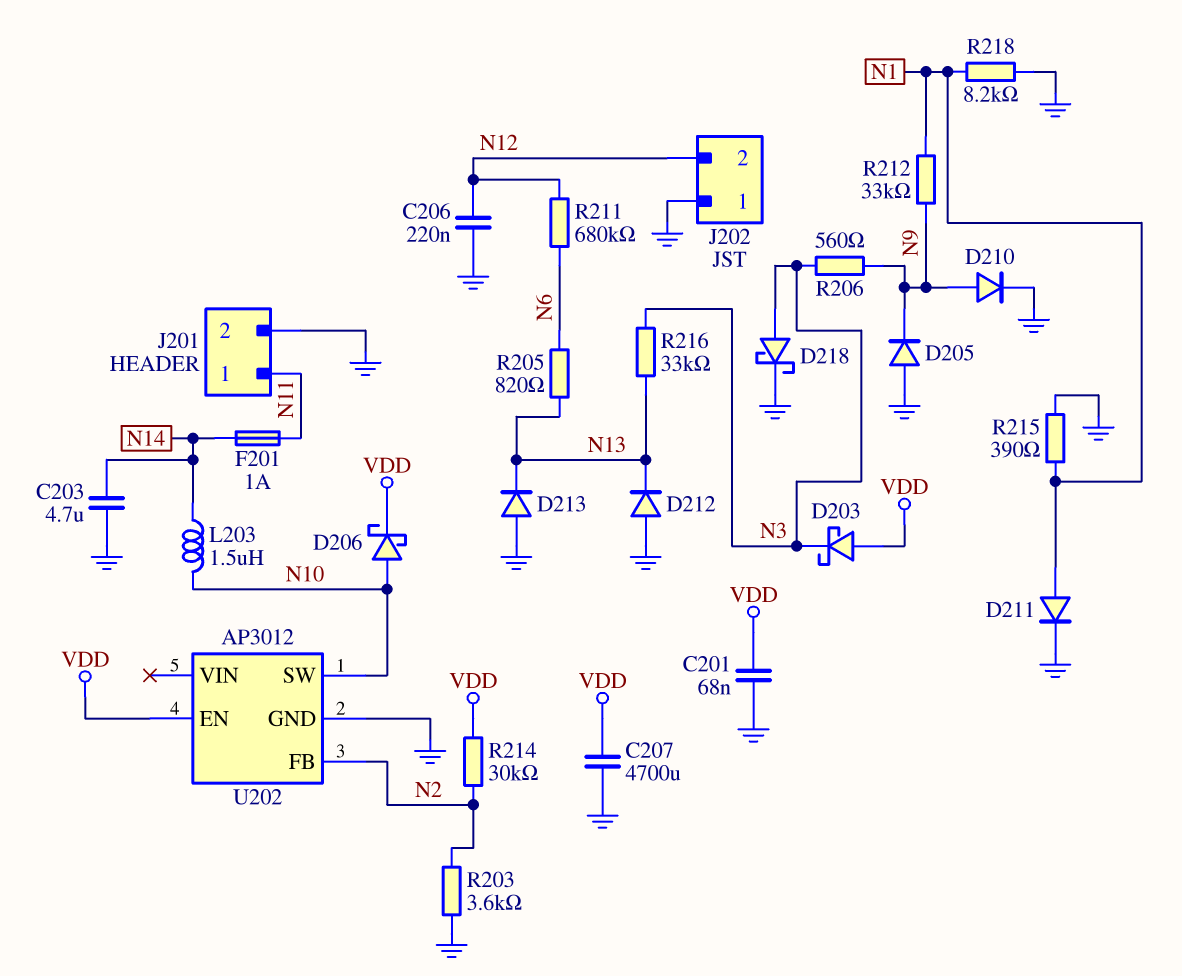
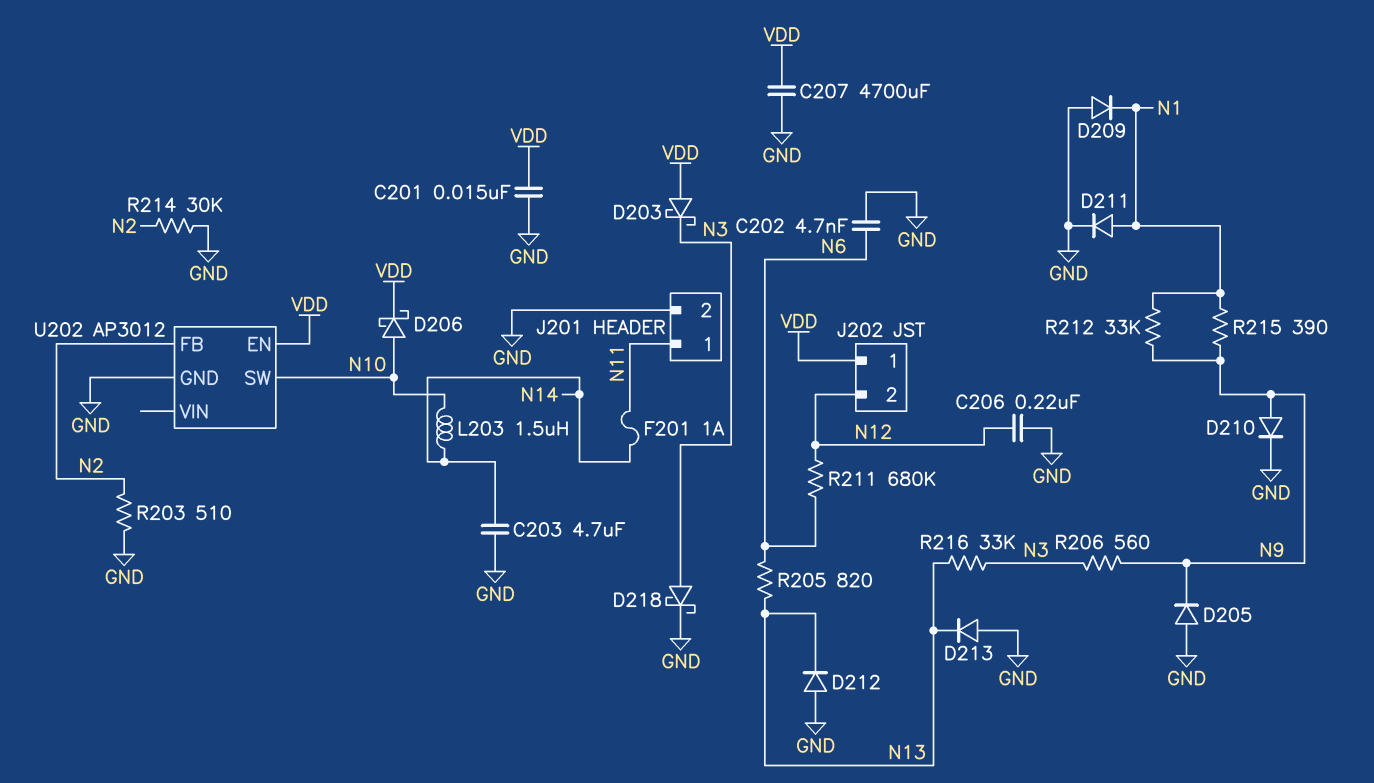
C201: 68nF (GND, VDD) -> 15nF (GND, VDD)
C202: none -> 4.7nF (GND, N6)
D209: none -> diode (A GND, K N1)
J202 pin 1: GND -> VDD
R203: 3.6k (GND, N2) -> 510 (GND, N2)
R214: 30k (N2, VDD) -> 30k (GND, N2)
R215: 390 (GND, N1) -> 390 (N1, N9)
R218: 8.2k (GND, N1) -> none

